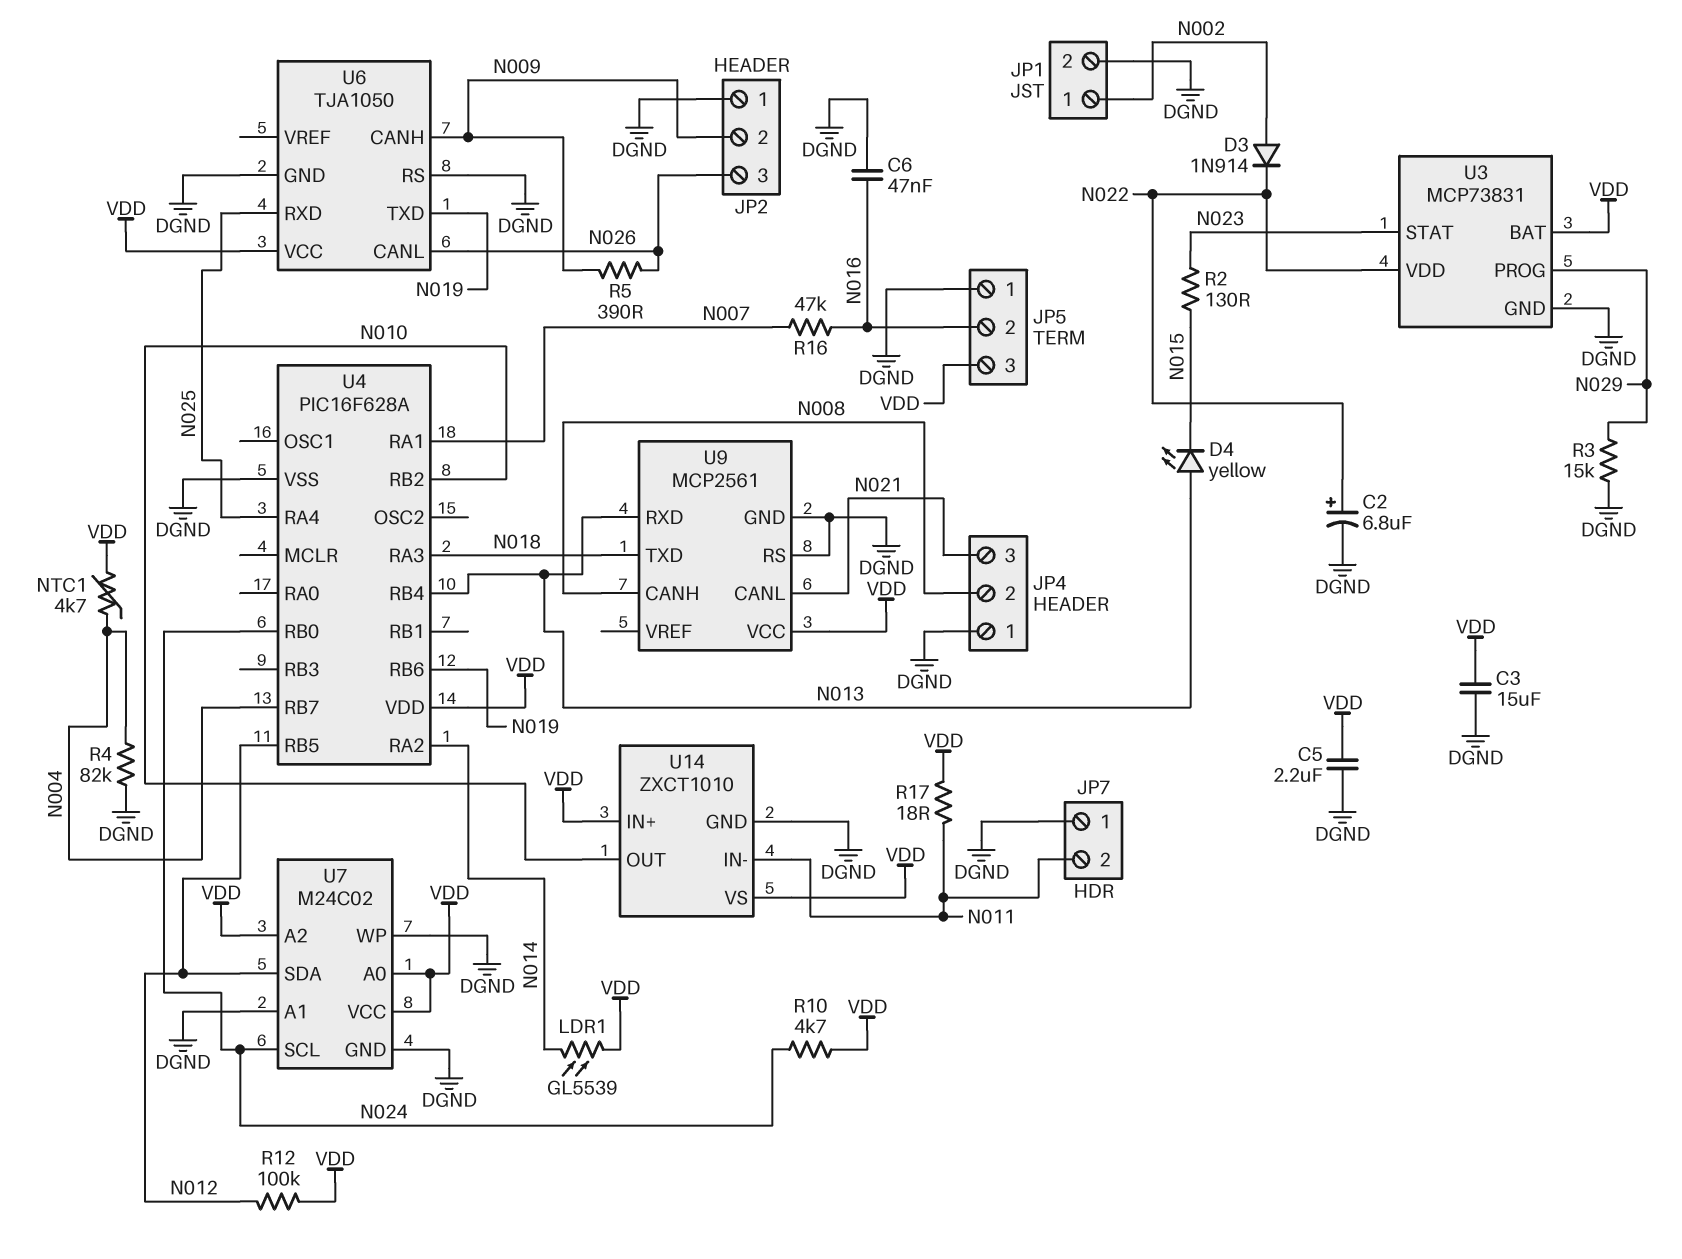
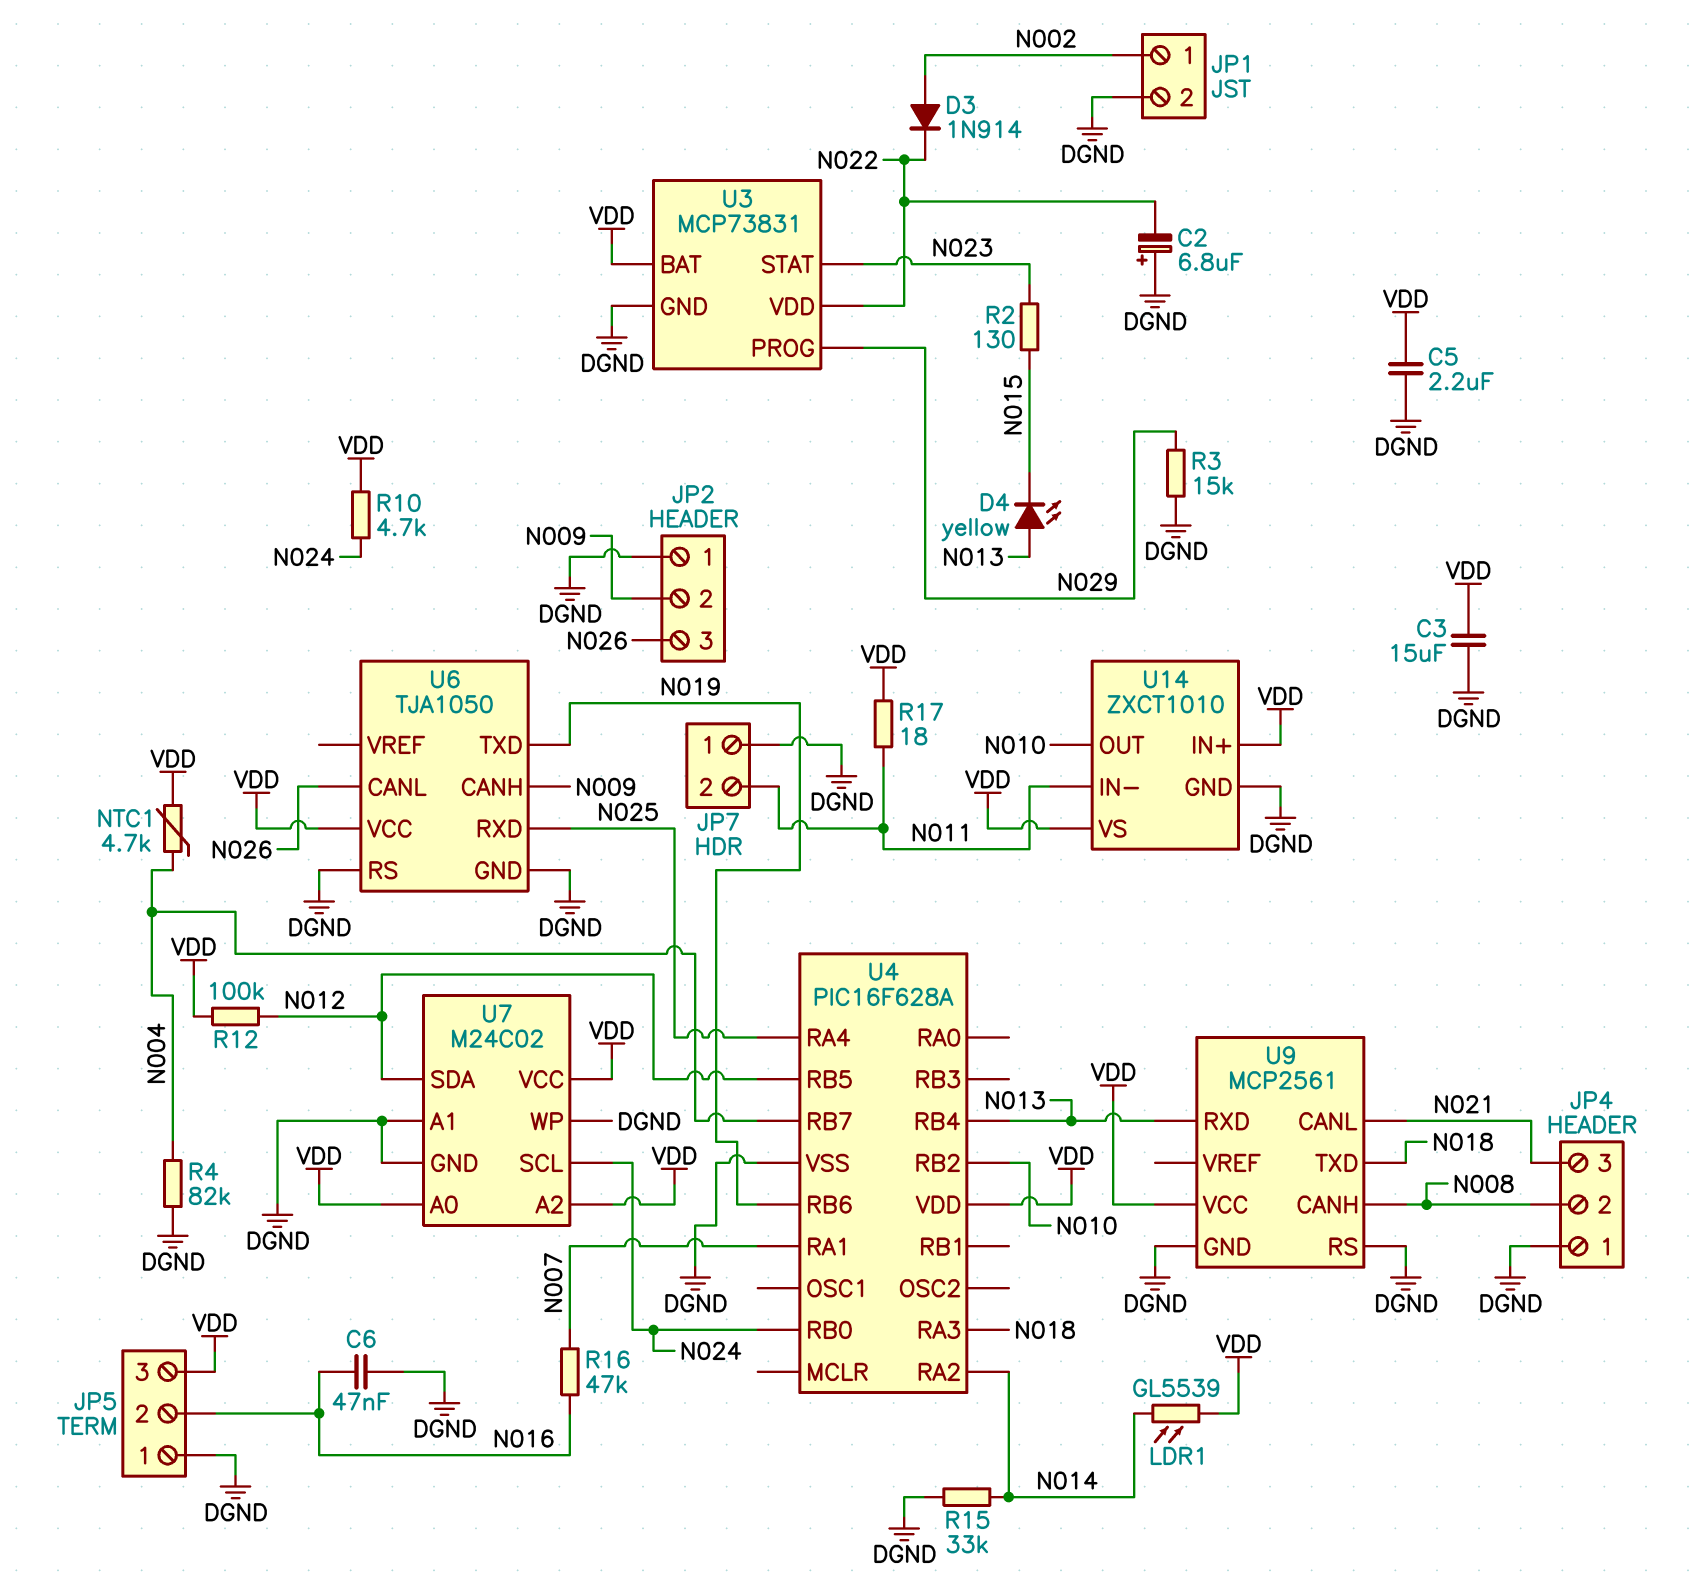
C2: 6.8uF (plus N022, minus DGND) -> 6.8uF (plus DGND, minus N022)
R5: 390 (N009, N026) -> none
R15: none -> 33k (DGND, N014)

